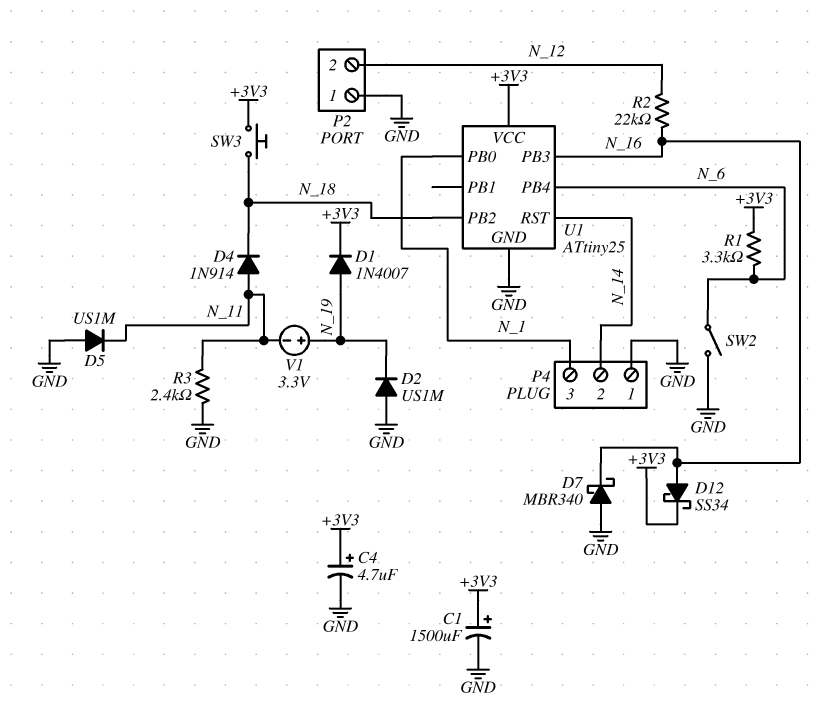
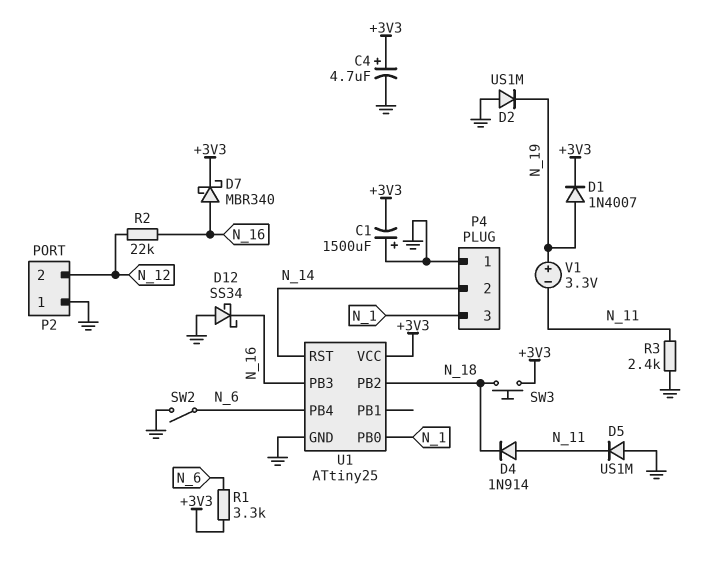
C1: 1500uF (plus +3V3, minus GND) -> 1500uF (plus GND, minus +3V3)
D7: schottky MBR340 (A GND, K N_16) -> schottky MBR340 (A N_16, K +3V3)
D12: schottky SS34 (A N_16, K +3V3) -> schottky SS34 (A GND, K N_16)

